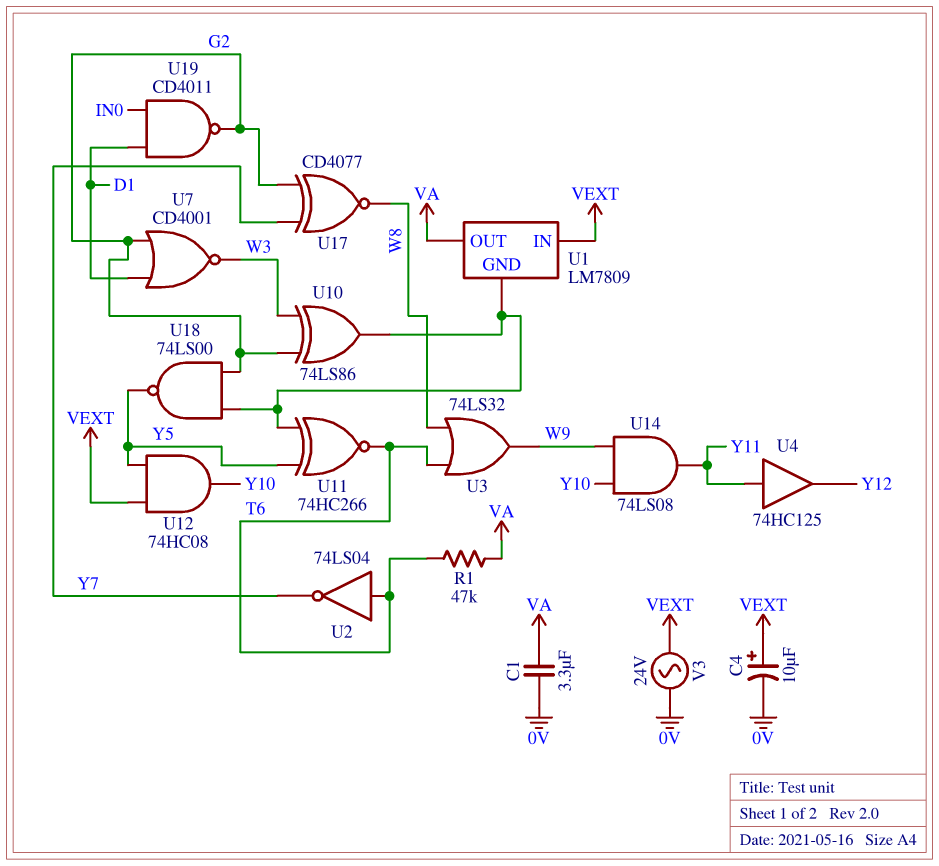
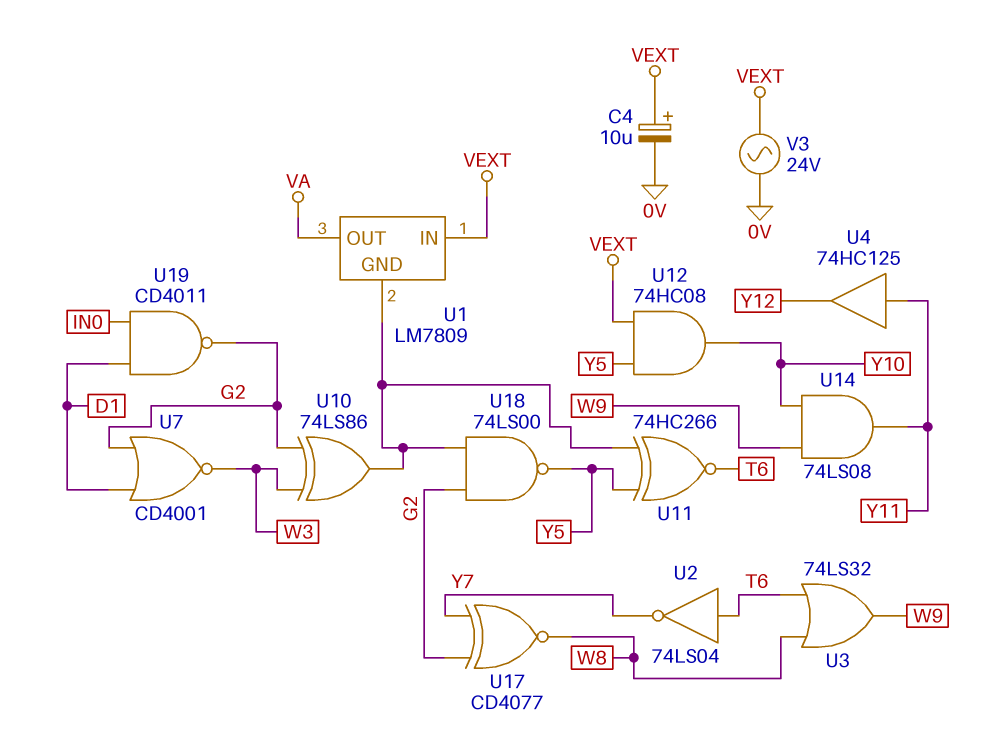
C1: 3.3uF (0V, VA) -> none
R1: 47k (T6, VA) -> none

